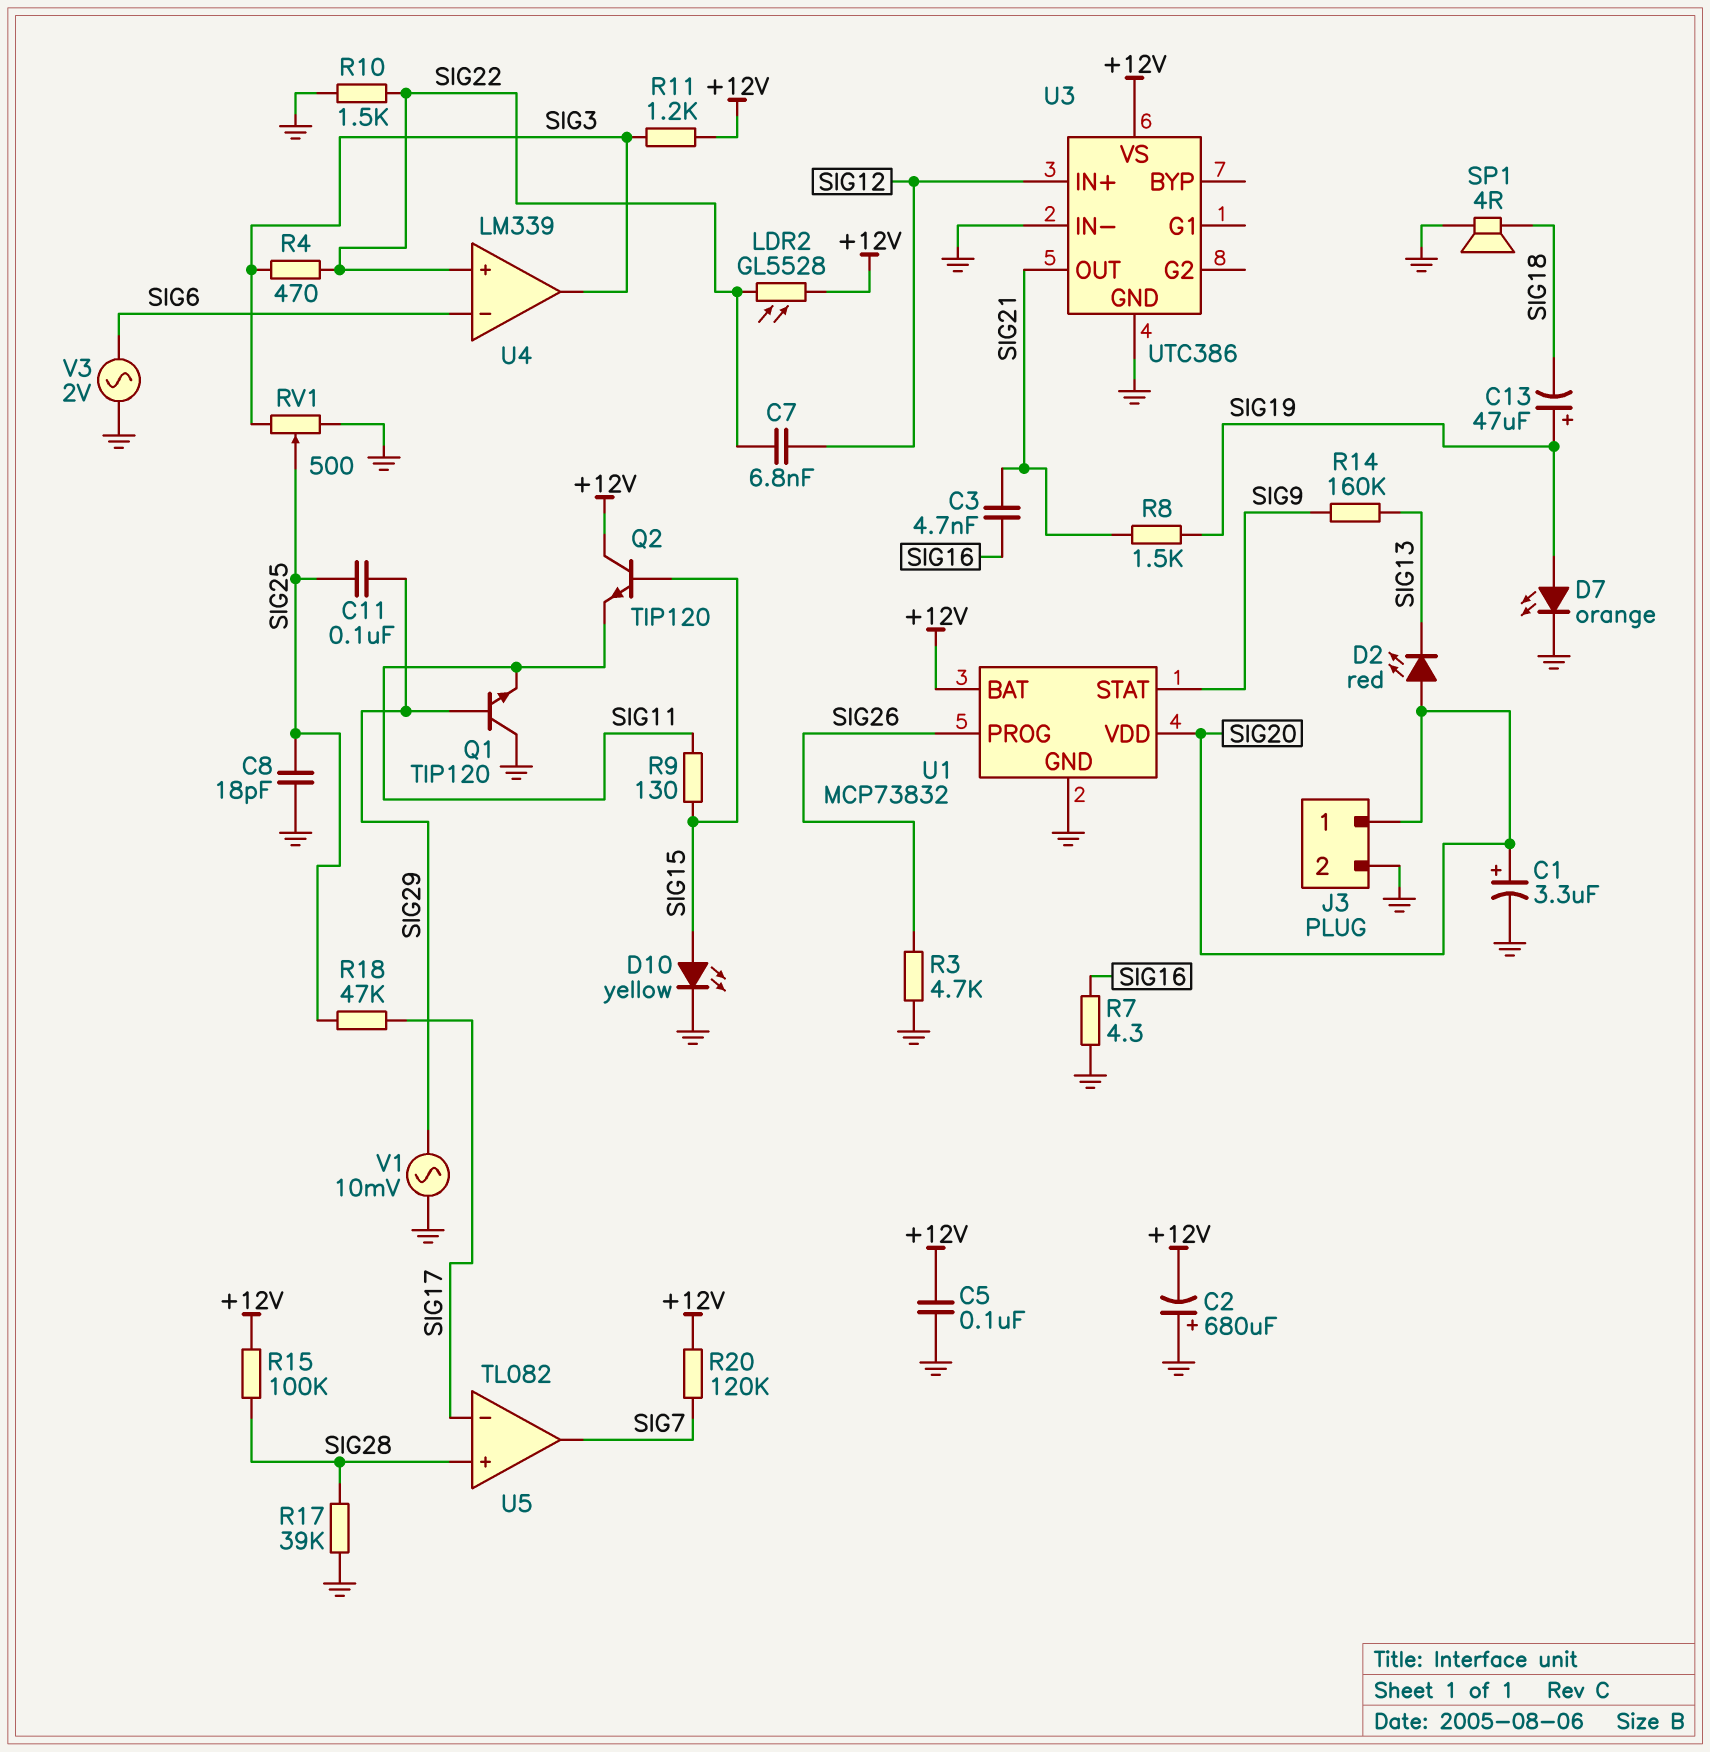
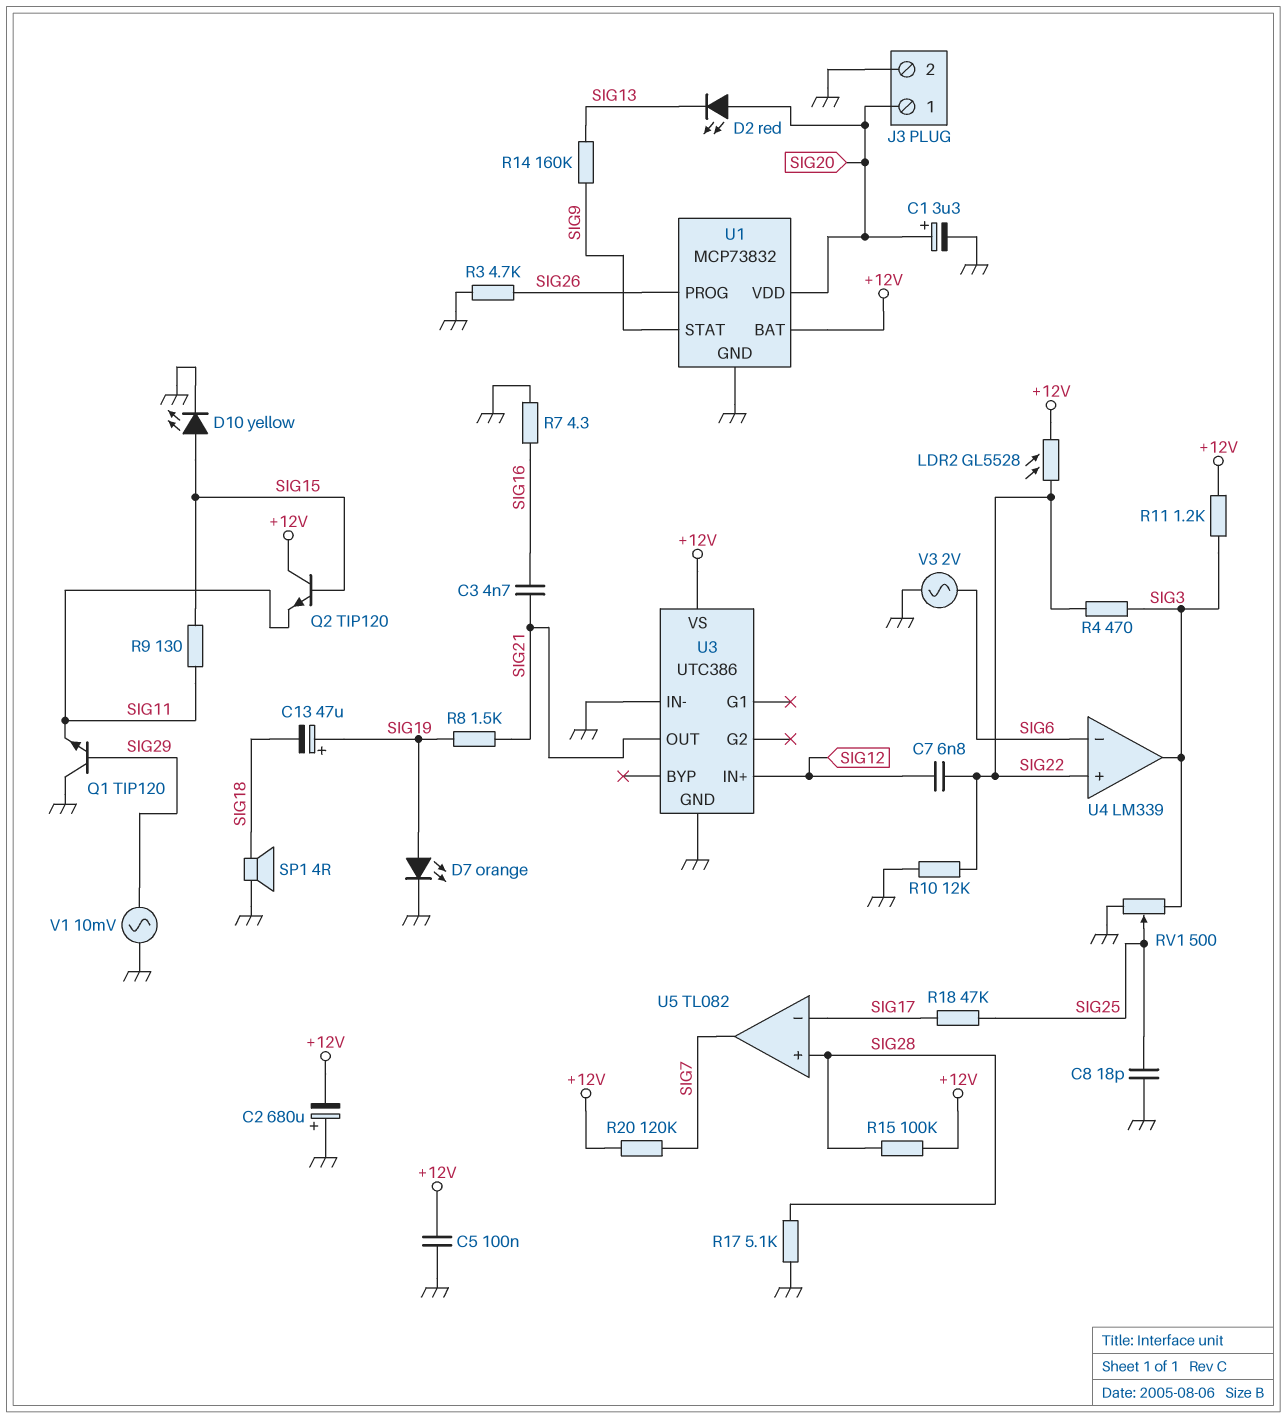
C11: 100nF (SIG25, SIG29) -> none
R10: 1.5k (GND, SIG22) -> 12k (GND, SIG22)
R17: 39k (GND, SIG28) -> 5.1k (GND, SIG28)

